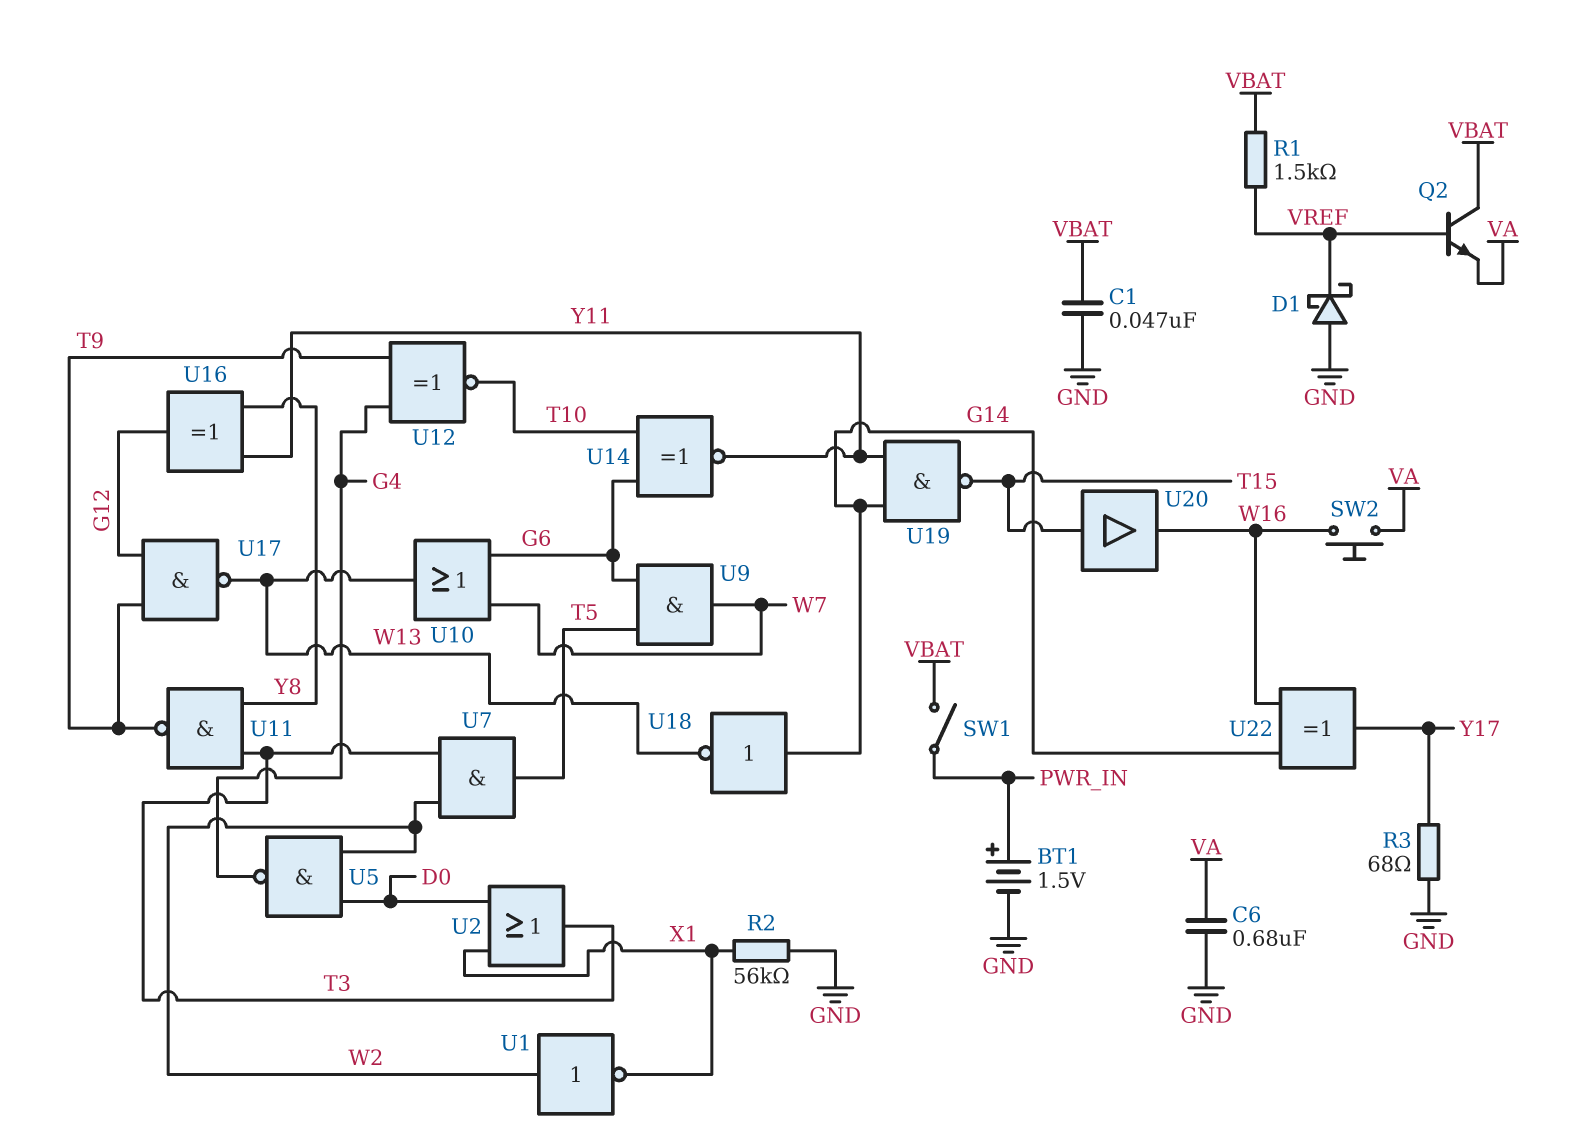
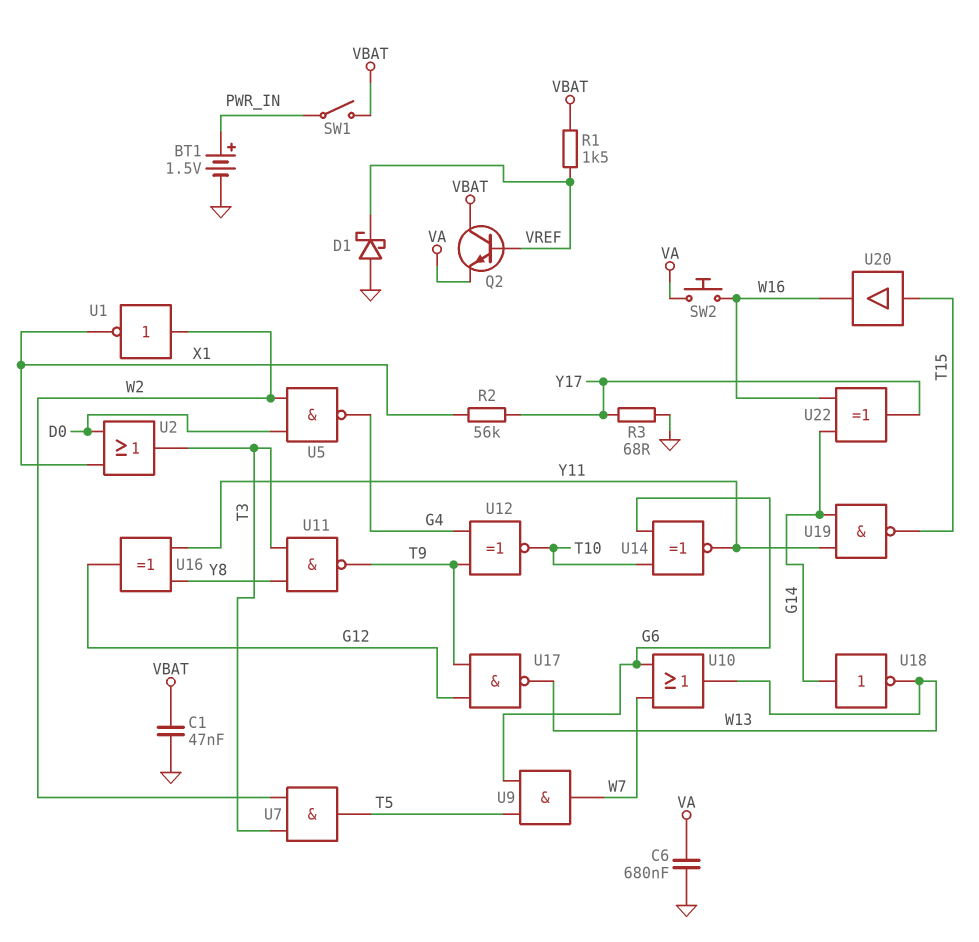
R2: 56k (GND, X1) -> 56k (X1, Y17)

